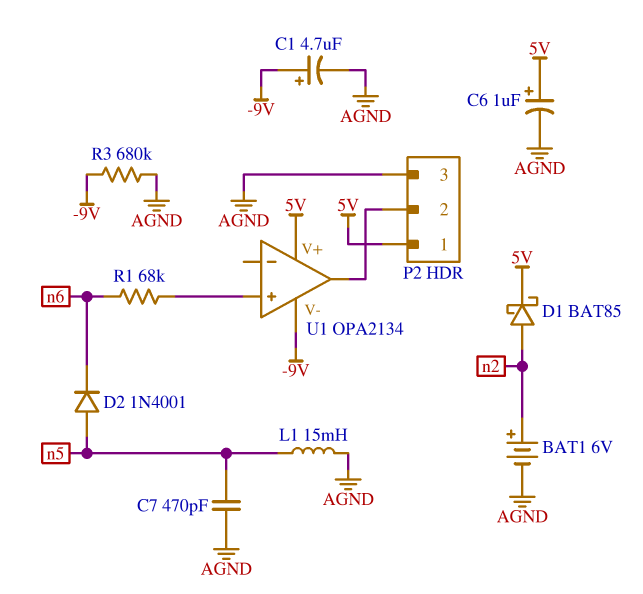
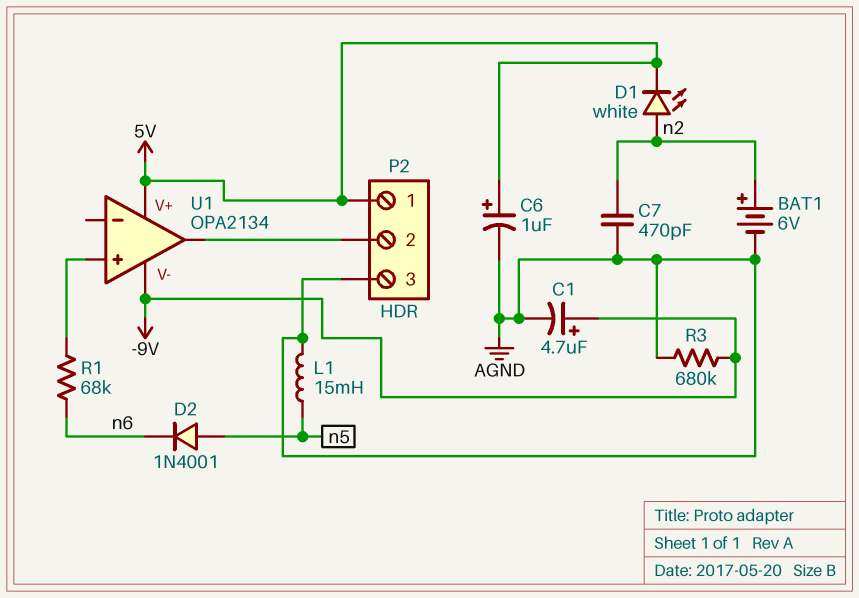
C7: 470pF (AGND, n5) -> 470pF (AGND, n2)
D1: schottky BAT85 (A n2, K 5V) -> LED white (A n2, K 5V)

